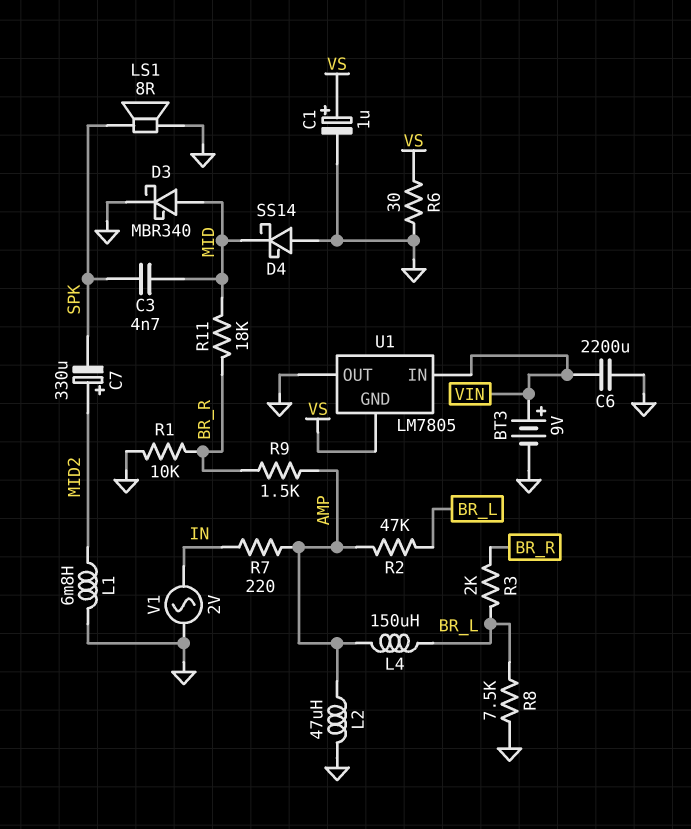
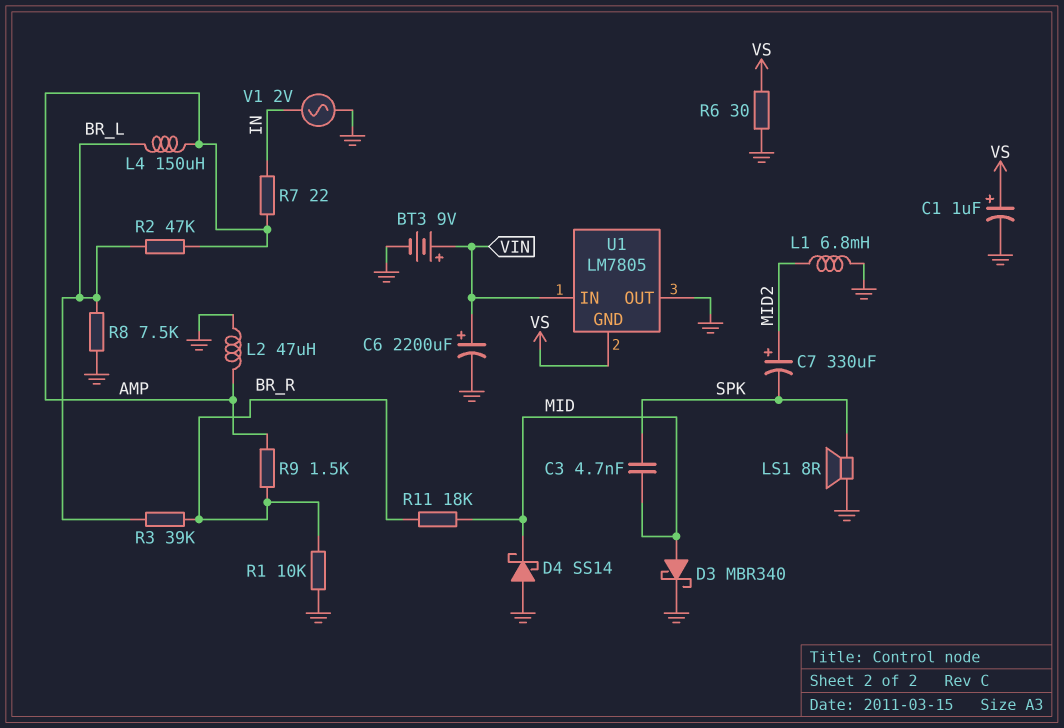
C6: 2200uF (GND, VIN) -> 2200uF (plus VIN, minus GND)
R3: 2k (BR_L, BR_R) -> 39k (BR_L, BR_R)
R7: 220 (AMP, IN) -> 22 (AMP, IN)

